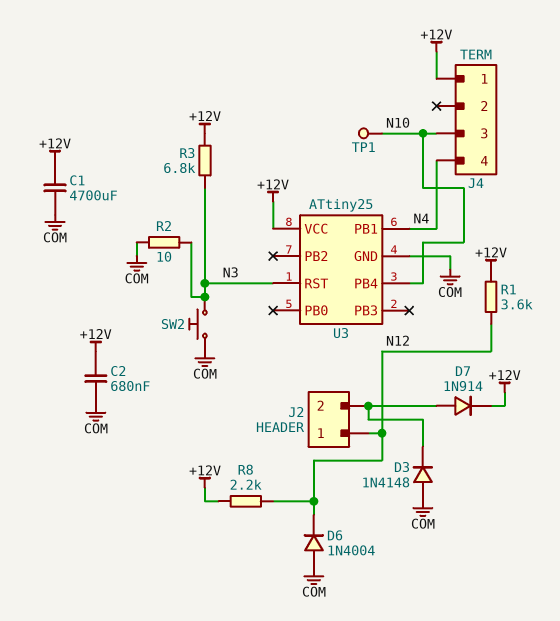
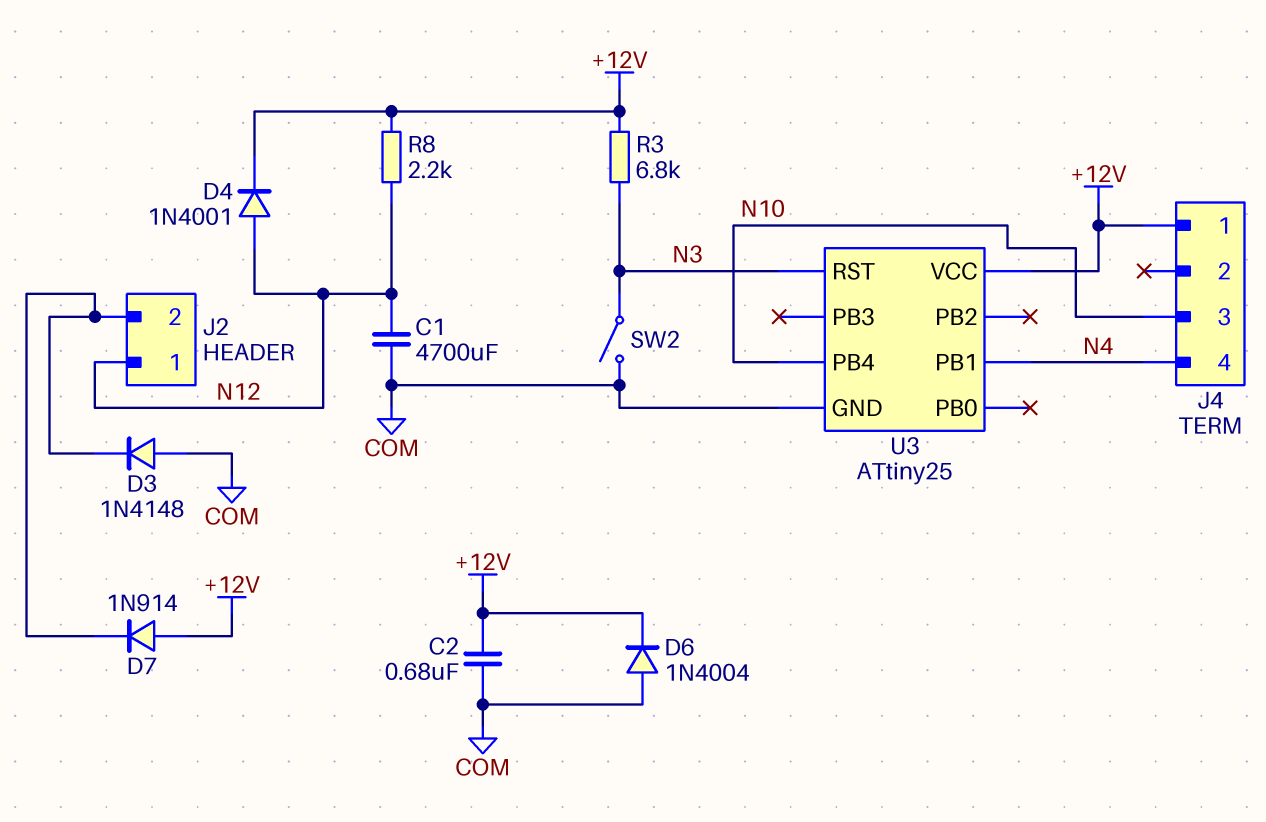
C1: 4700uF (+12V, COM) -> 4700uF (COM, N12)
D4: none -> diode 1N4001 (A N12, K +12V)
D6: diode 1N4004 (A COM, K N12) -> diode 1N4004 (A COM, K +12V)
D7: diode 1N914 (A J2/2, K +12V) -> diode 1N914 (A +12V, K J2/2)
R1: 3.6k (+12V, N12) -> none
R2: 10 (COM, N3) -> none
SW2: button (COM, N3) -> switch (COM, N3)
TP1: test point (N10) -> none

